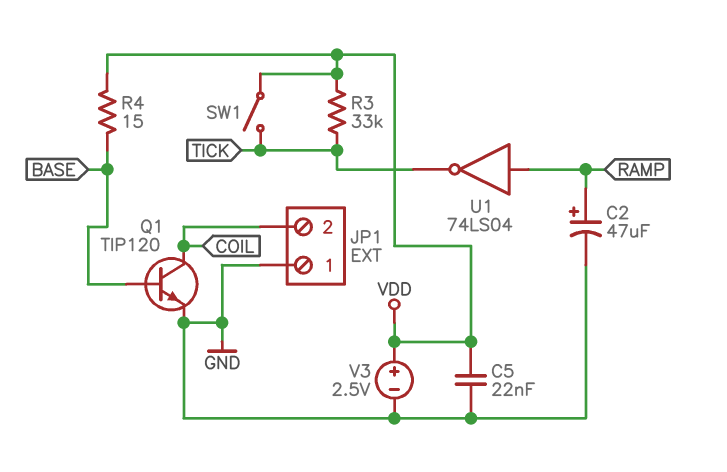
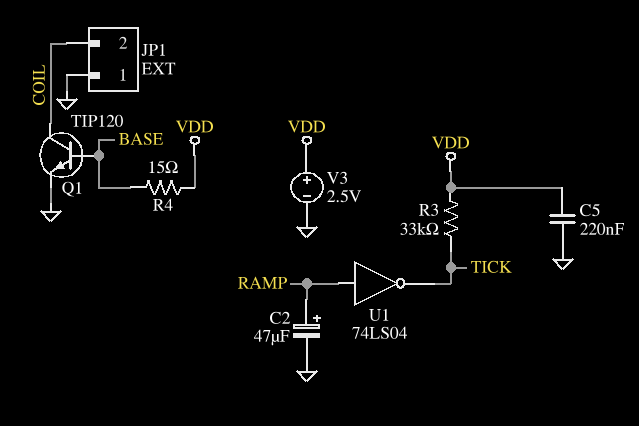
C5: 22nF (GND, VDD) -> 220nF (GND, VDD)
SW1: switch (TICK, VDD) -> none

